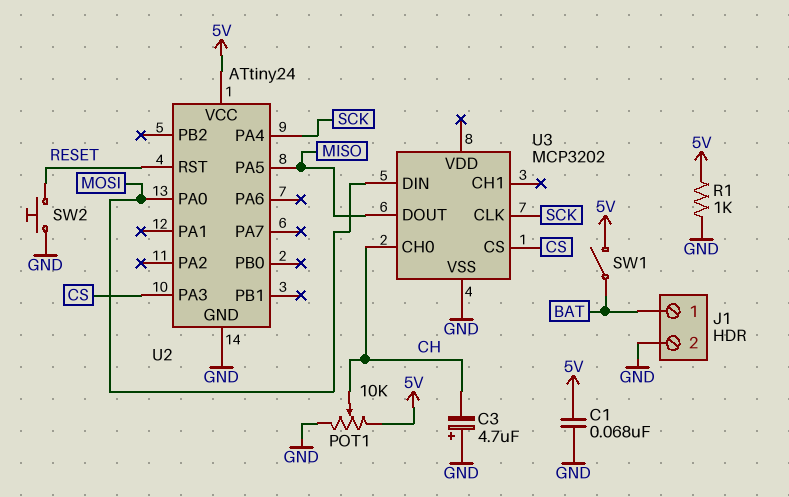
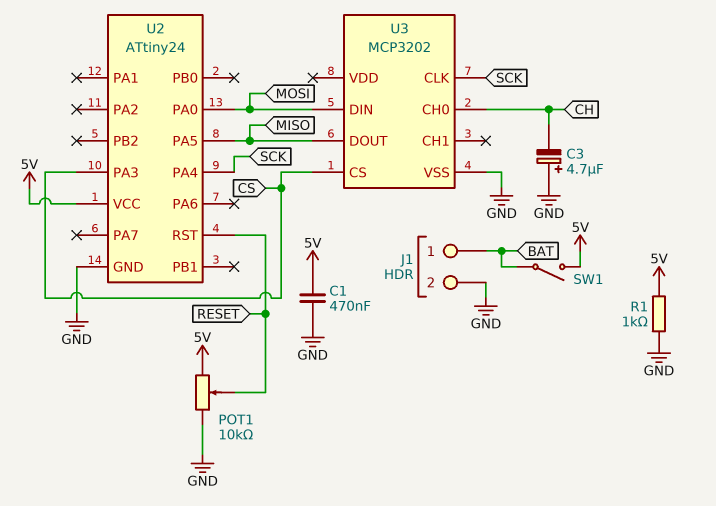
C1: 68nF (5V, GND) -> 470nF (5V, GND)
POT1: 10k (5V, GND, wiper CH) -> 10k (5V, GND, wiper RESET)
SW2: button (GND, RESET) -> none

